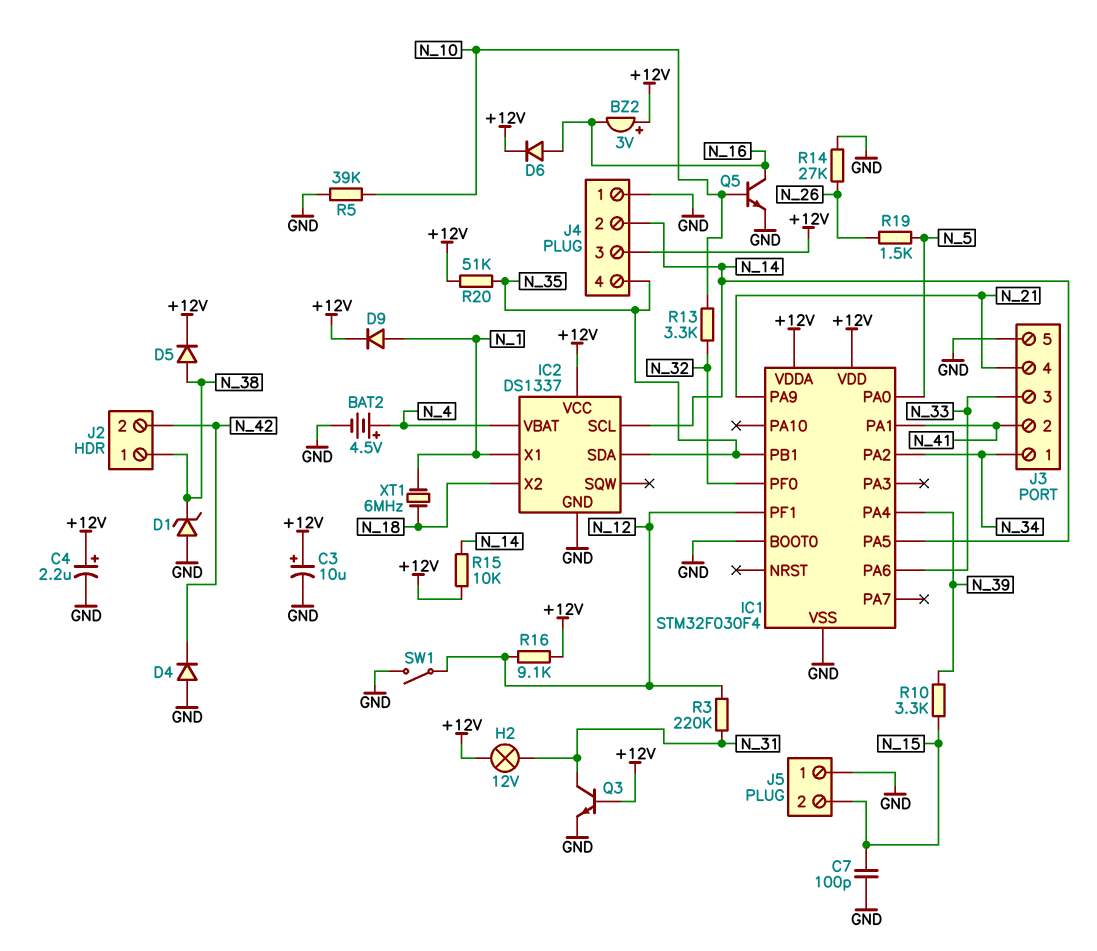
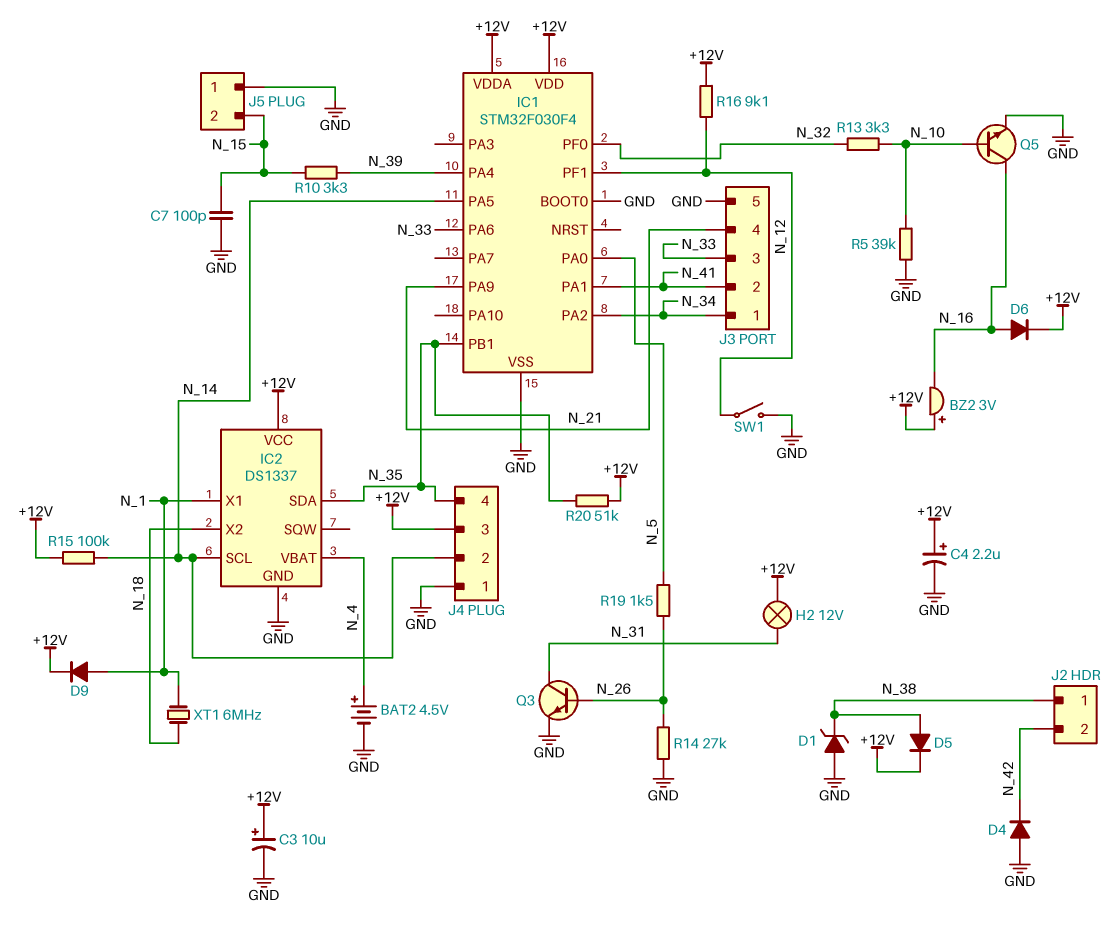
Q3: NPN (B +12V, C N_31, E GND) -> NPN (B N_26, C N_31, E GND)
R3: 220k (N_12, N_31) -> none
R15: 10k (+12V, N_14) -> 100k (+12V, N_14)

